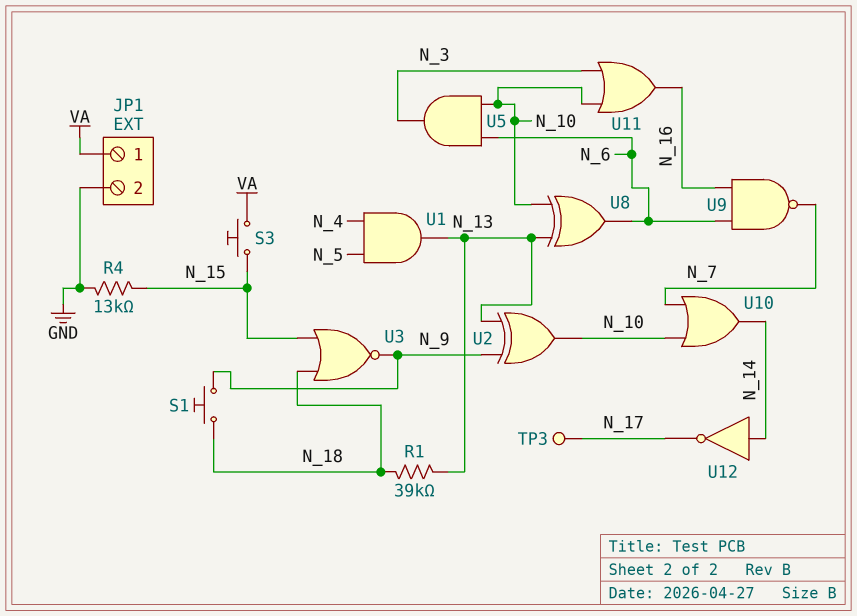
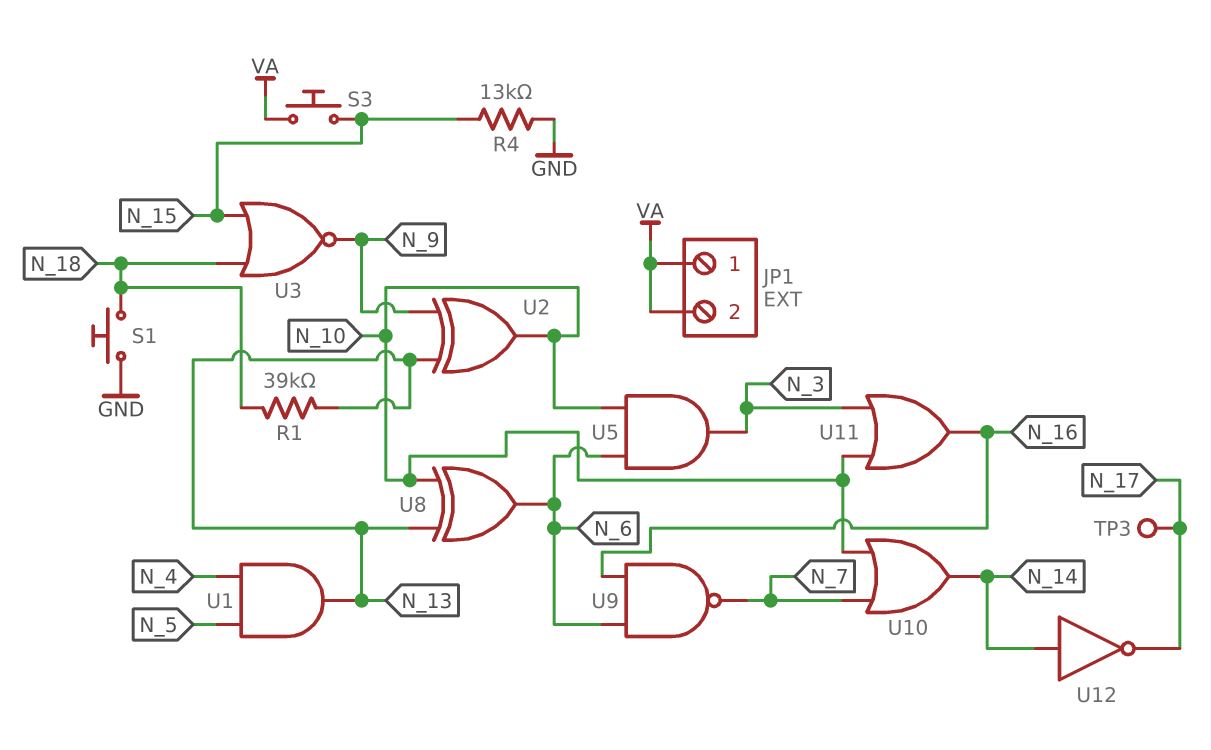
JP1 pin 2: GND -> VA
S1: button (N_9, N_18) -> button (GND, N_18)

